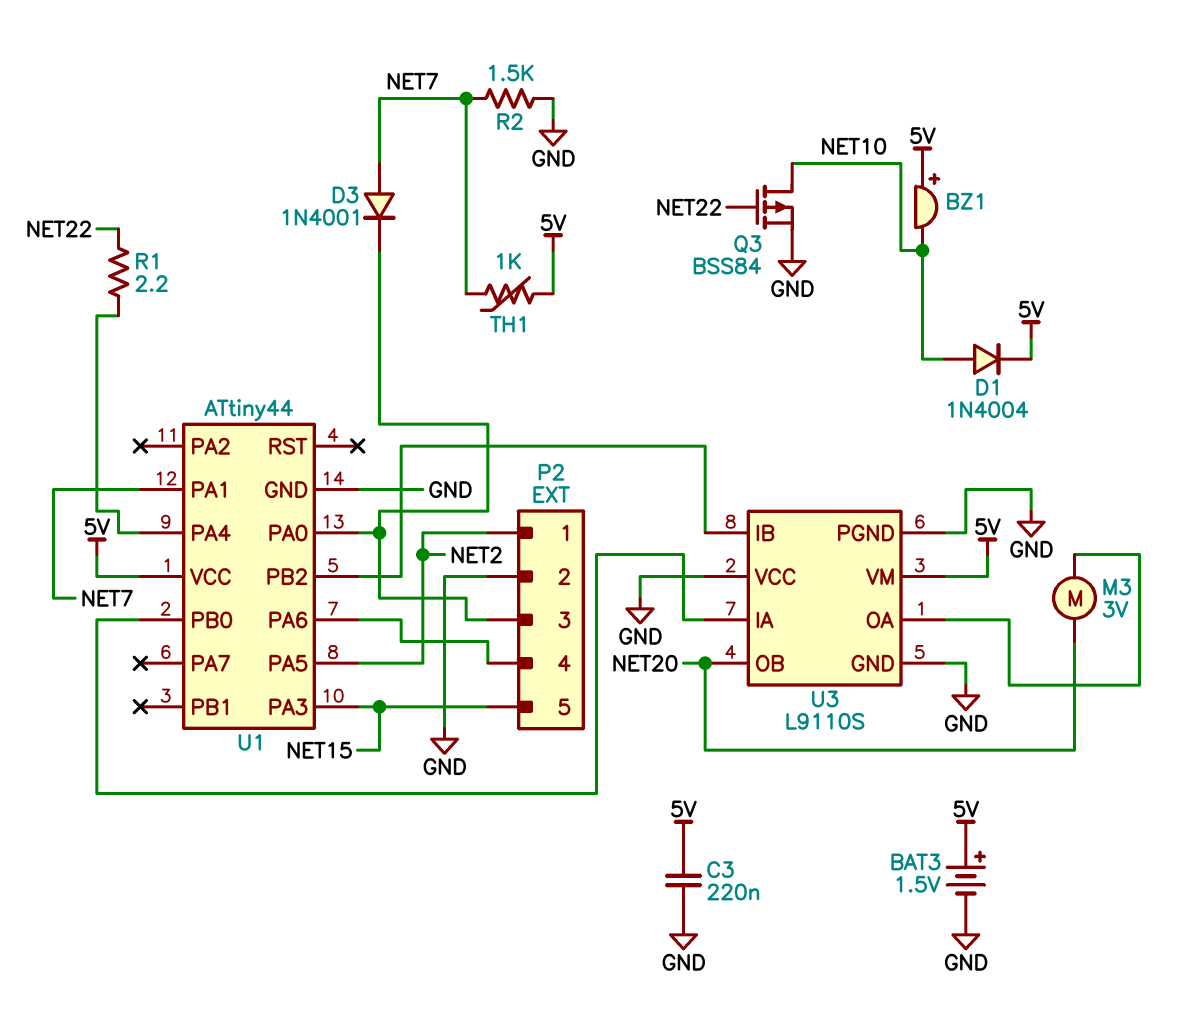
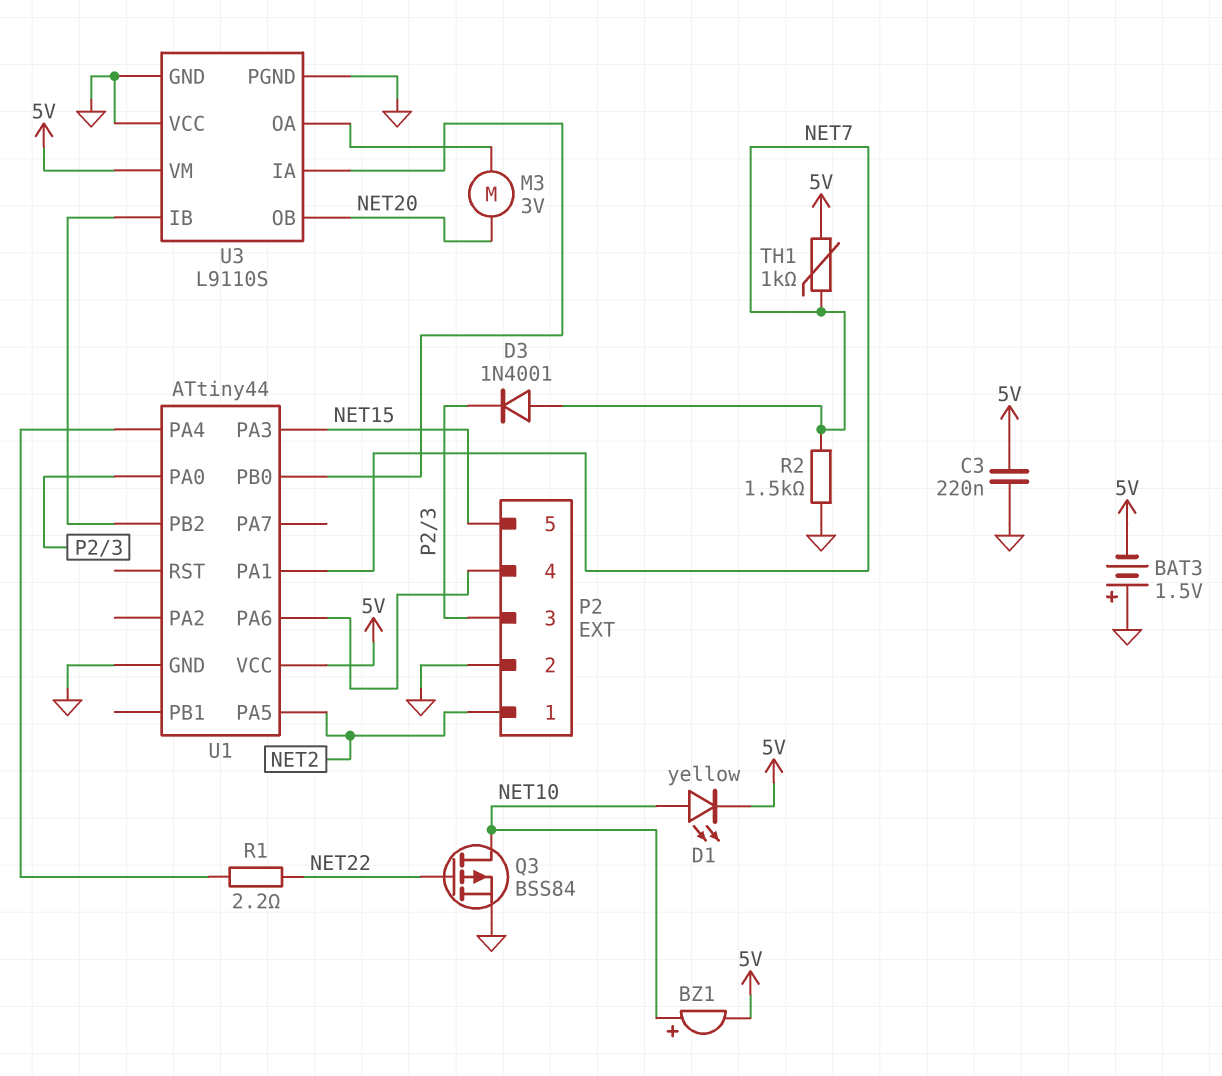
BAT3: 1.5V (plus 5V, minus GND) -> 1.5V (plus GND, minus 5V)
BZ1: buzzer (plus 5V, minus NET10) -> buzzer (plus NET10, minus 5V)
D1: diode 1N4004 (A NET10, K 5V) -> LED yellow (A NET10, K 5V)

